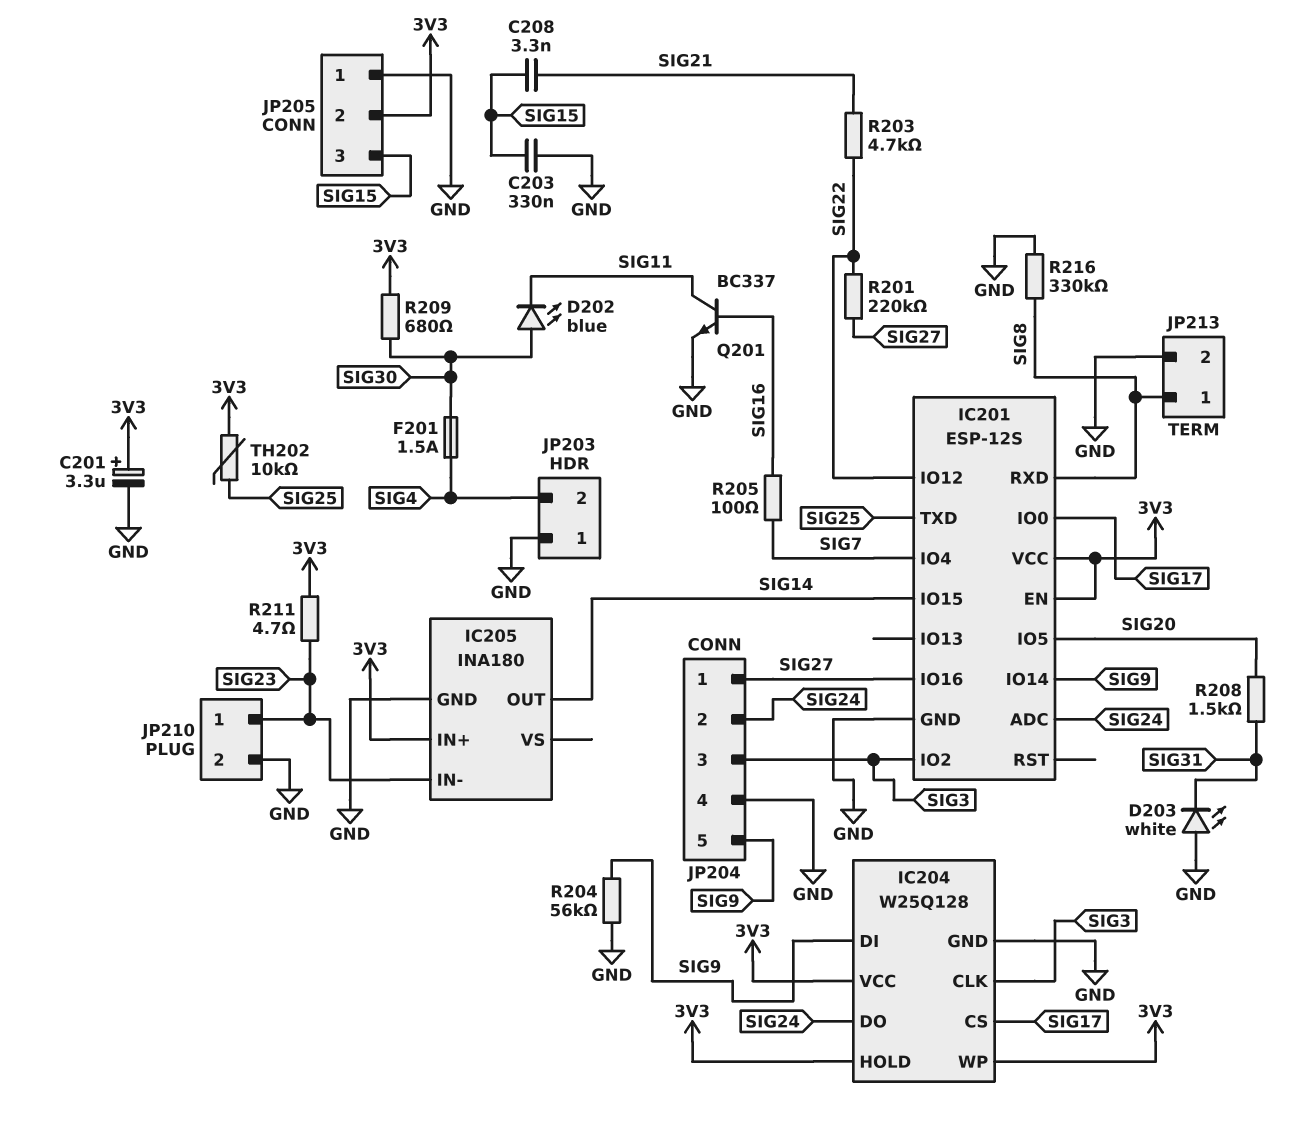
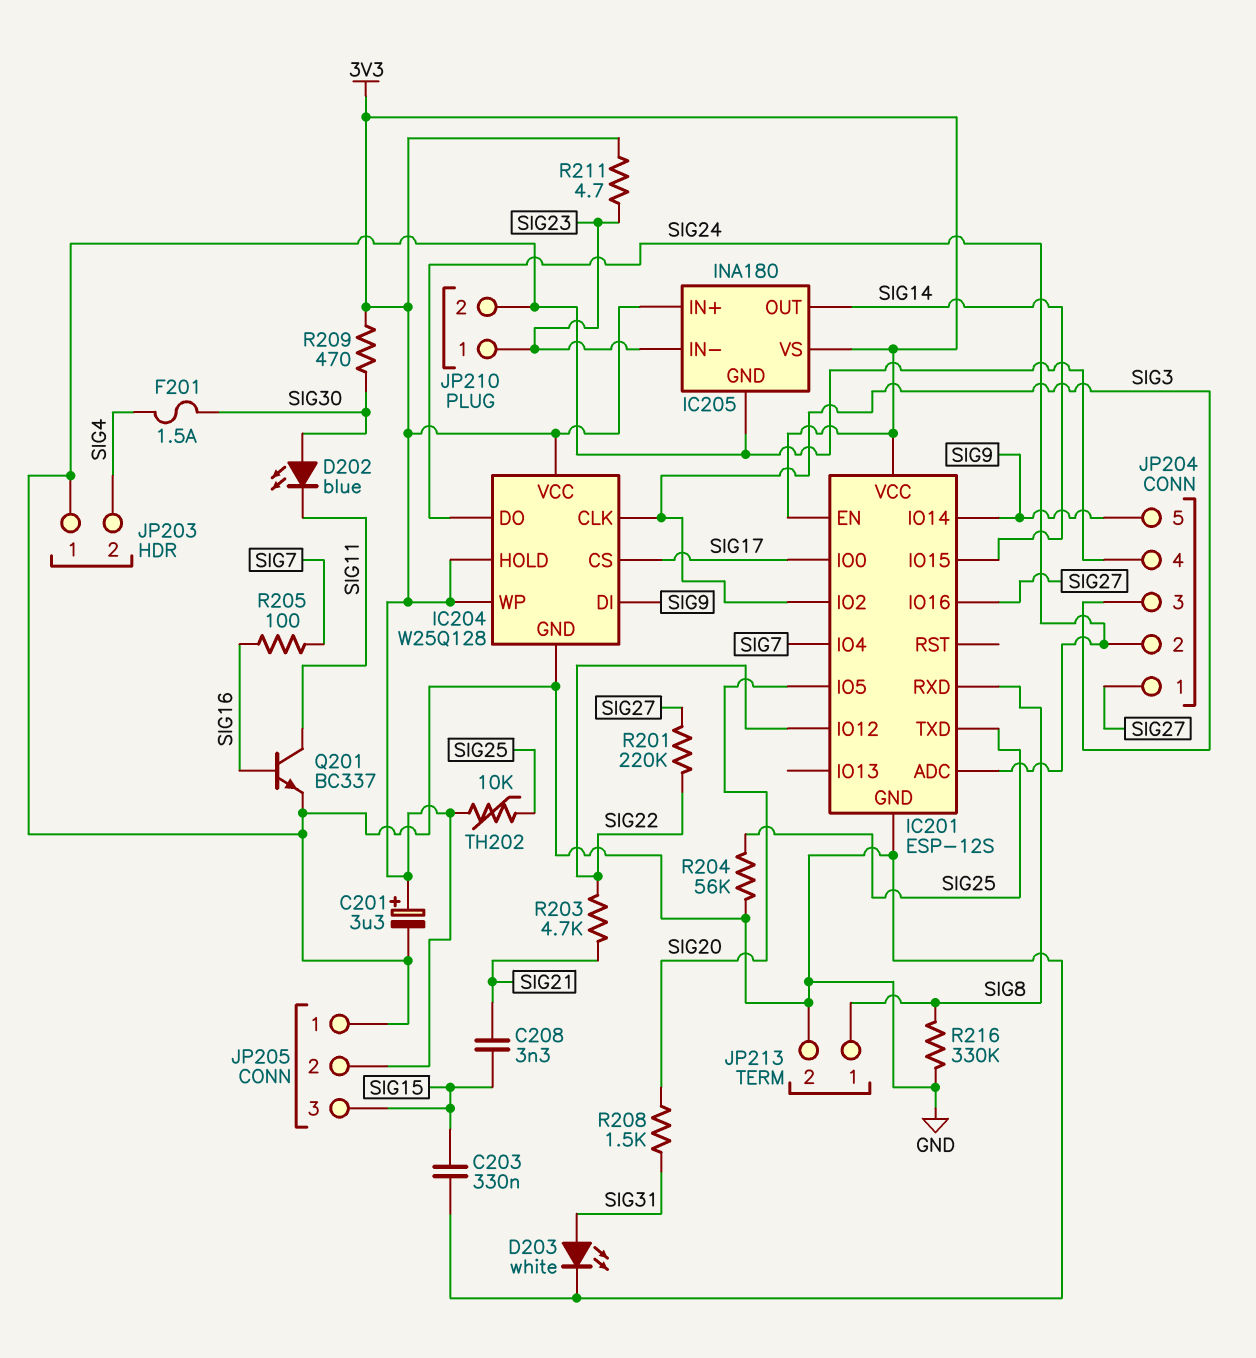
D203: LED white (A GND, K SIG31) -> LED white (A SIG31, K GND)
IC205 pin VS: none -> 3V3
R204: 56k (GND, SIG9) -> 56k (GND, SIG25)
R209: 680 (3V3, SIG30) -> 470 (3V3, SIG30)

